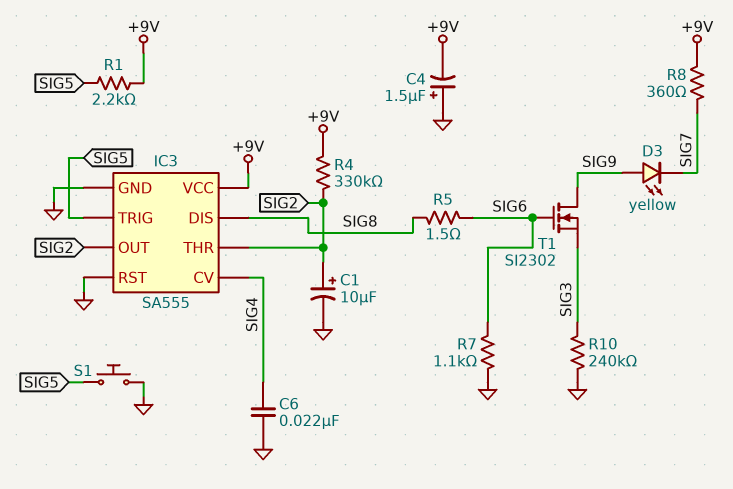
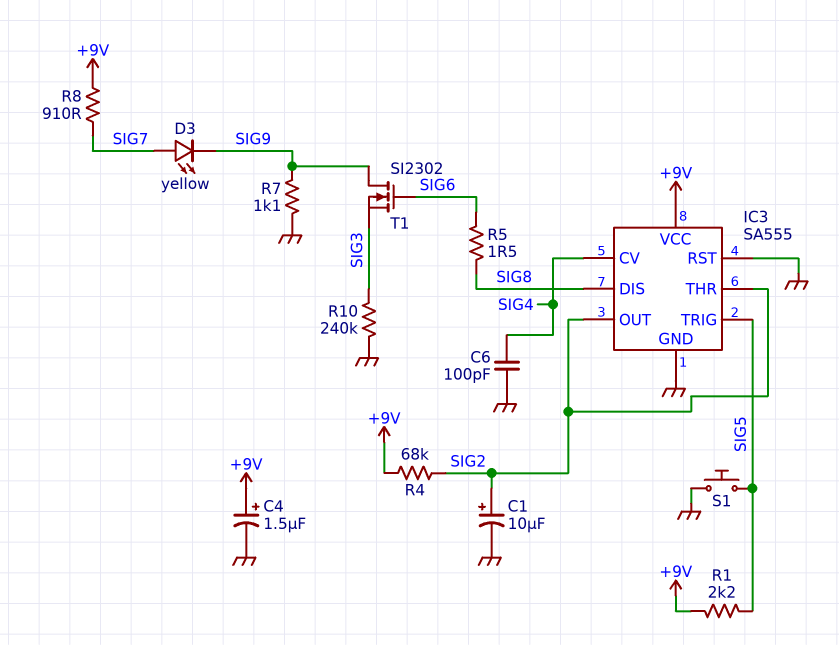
C4: 1.5uF (plus GND, minus +9V) -> 1.5uF (plus +9V, minus GND)
C6: 22nF (GND, SIG4) -> 100pF (GND, SIG4)
D3: LED yellow (A SIG9, K SIG7) -> LED yellow (A SIG7, K SIG9)
R4: 330k (+9V, SIG2) -> 68k (+9V, SIG2)
R7: 1.1k (GND, SIG6) -> 1.1k (GND, SIG9)
R8: 360 (+9V, SIG7) -> 910 (+9V, SIG7)

